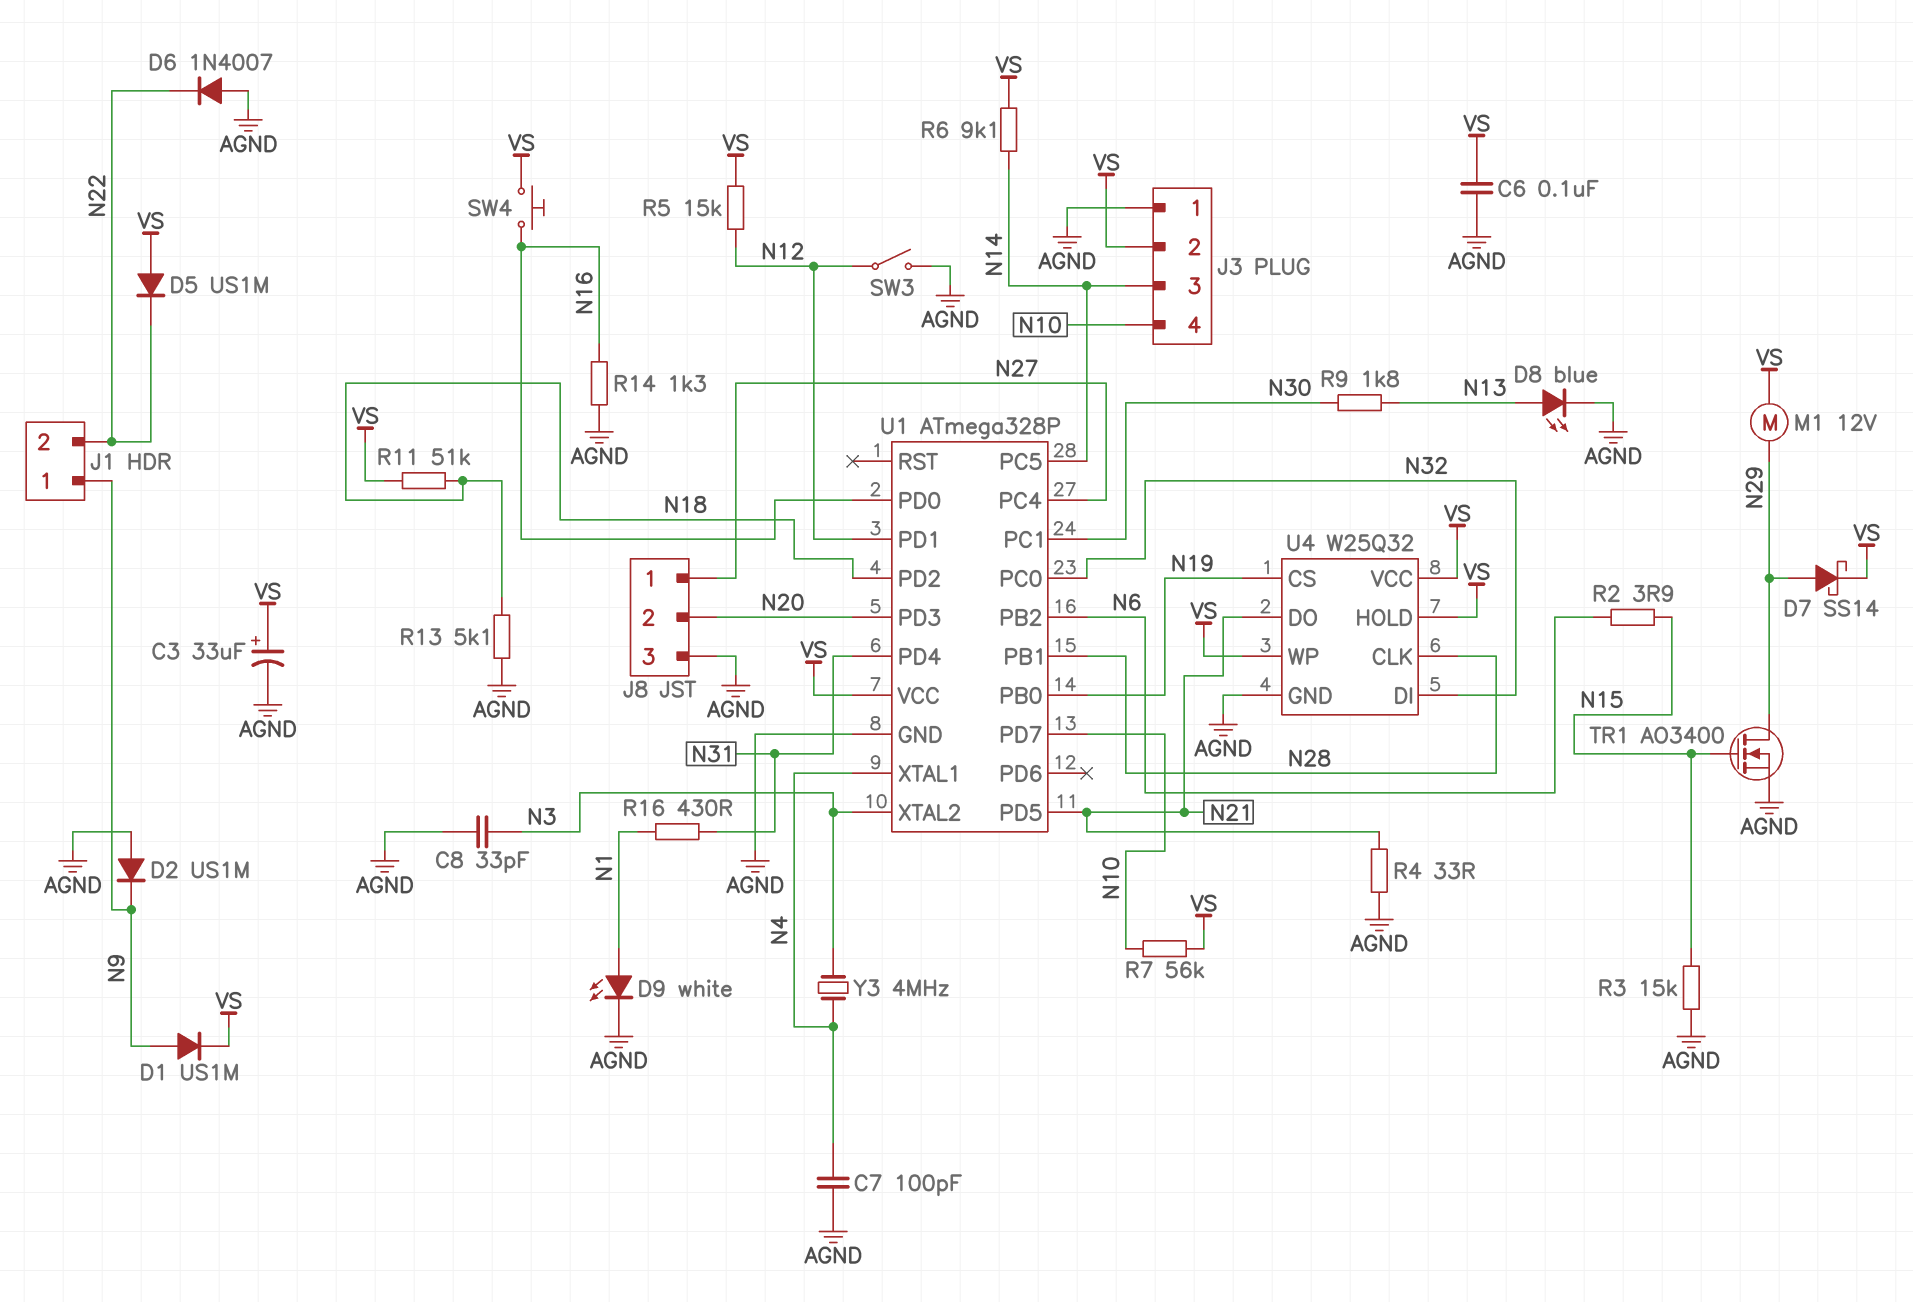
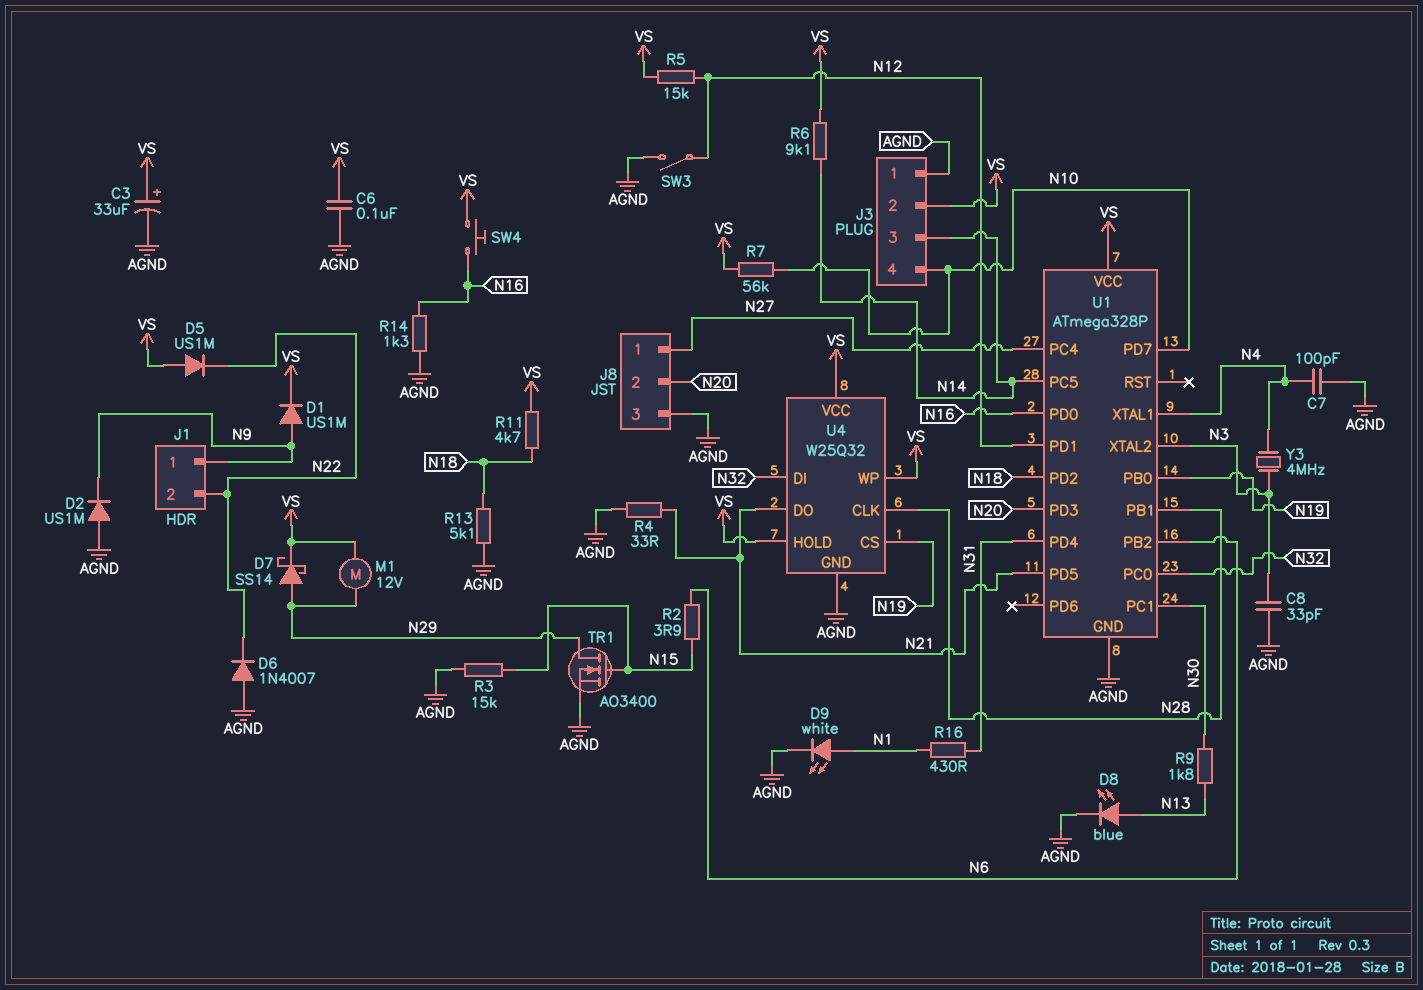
R11: 51k (N18, VS) -> 4.7k (N18, VS)

